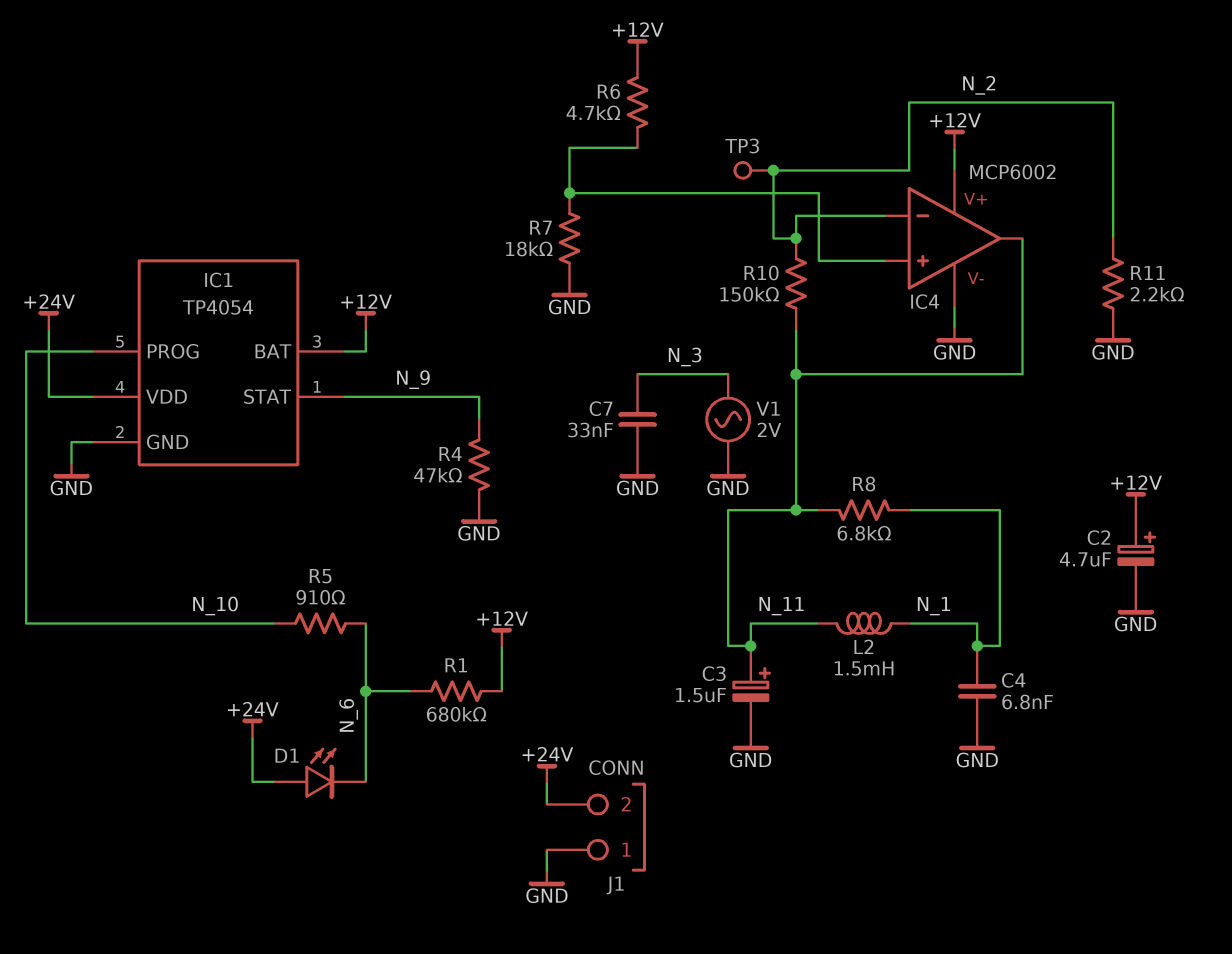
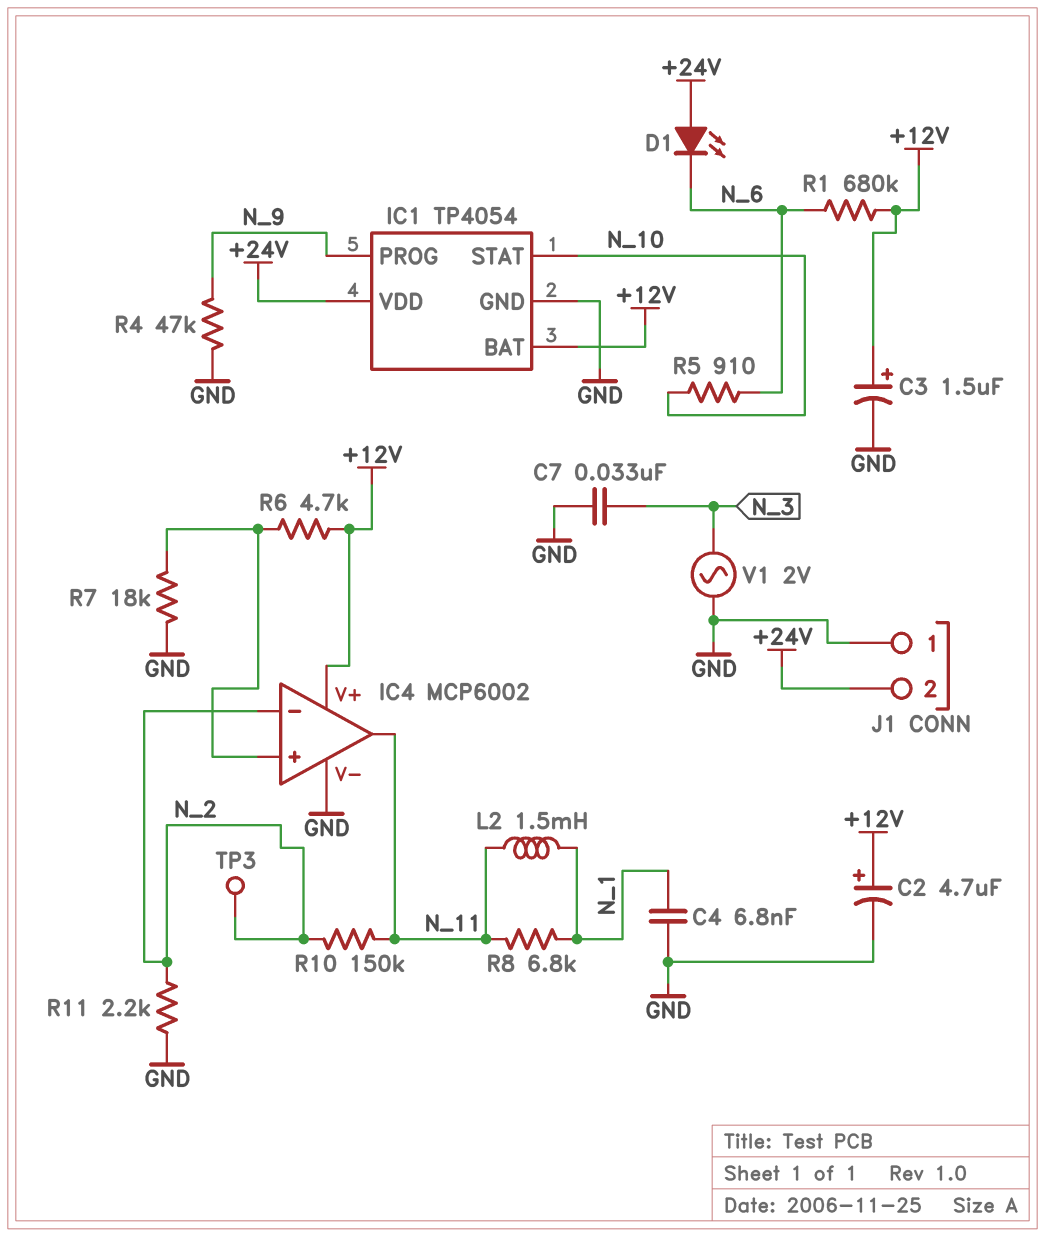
C3: 1.5uF (plus N_11, minus GND) -> 1.5uF (plus +12V, minus GND)
IC1 pin PROG: N_10 -> N_9
IC1 pin STAT: N_9 -> N_10

